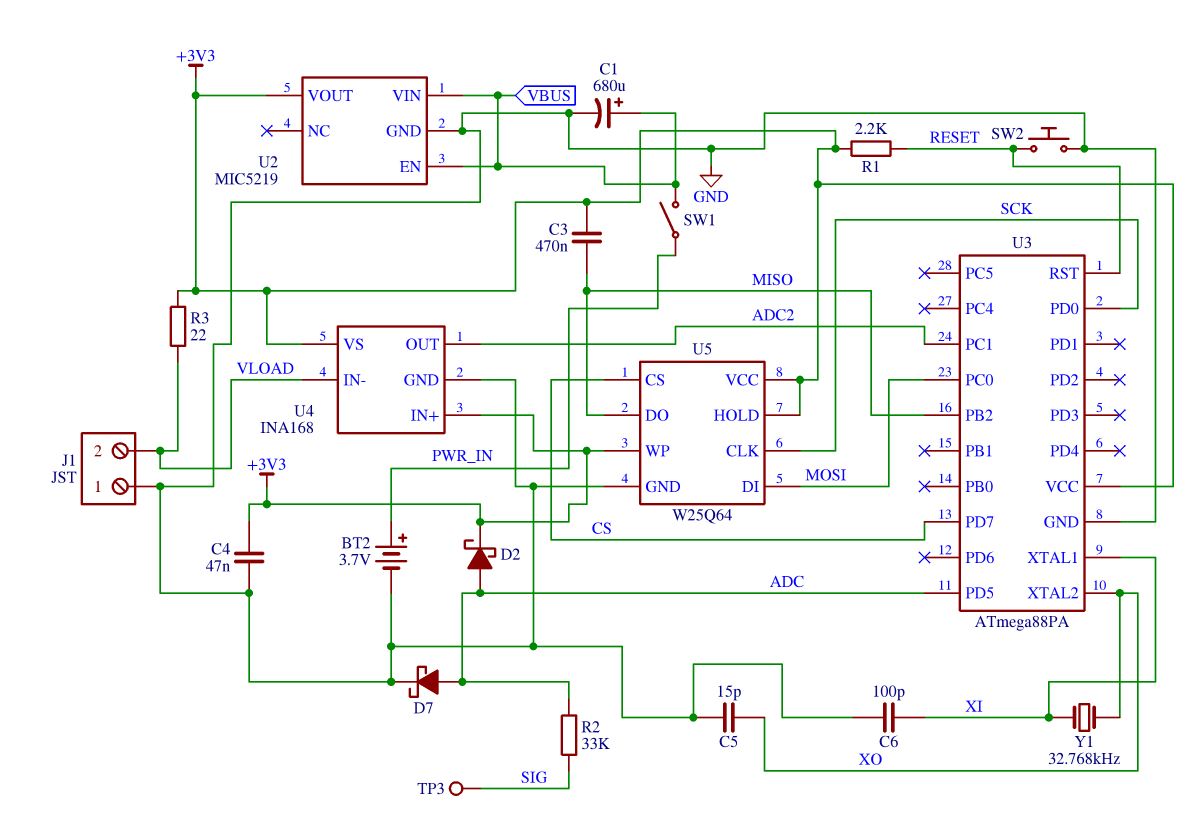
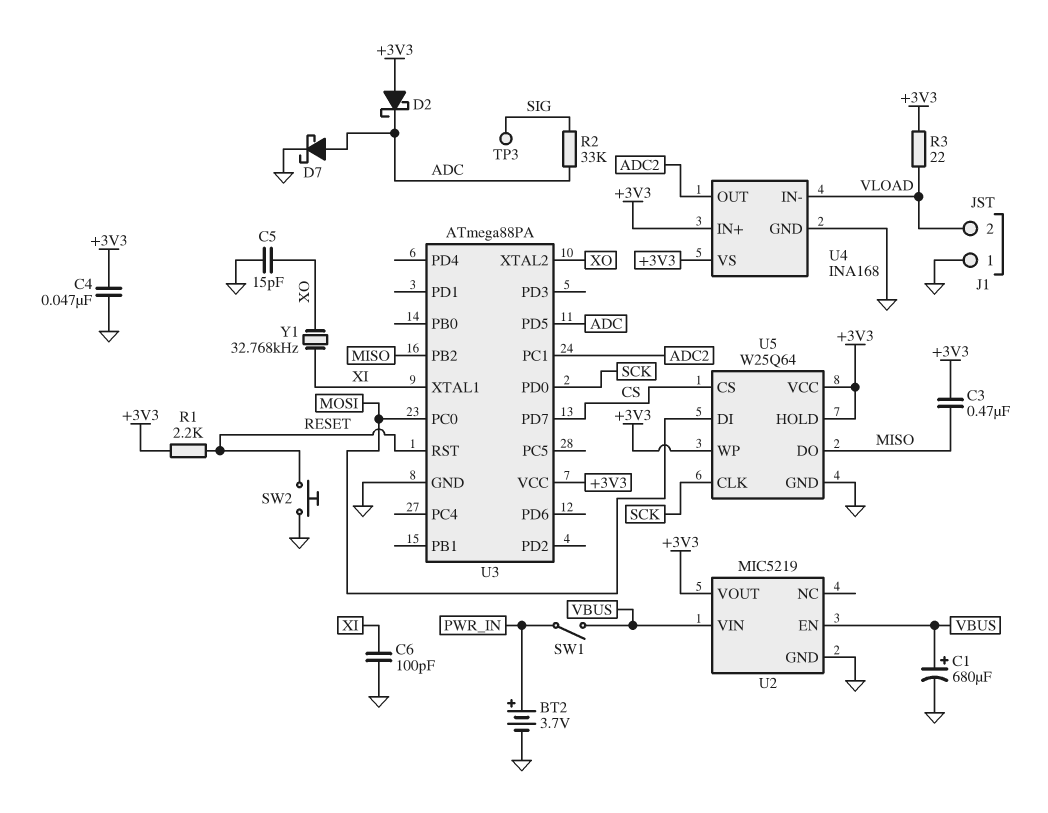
D2: schottky (A ADC, K +3V3) -> schottky (A +3V3, K ADC)

